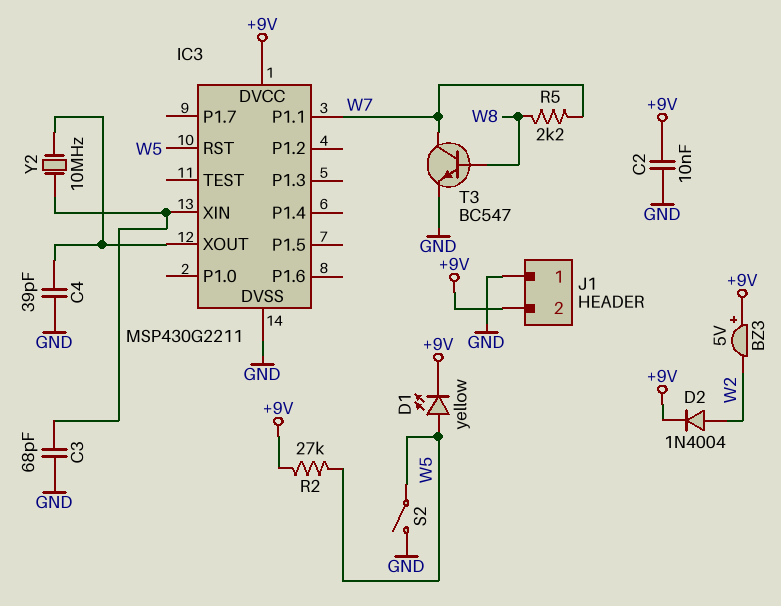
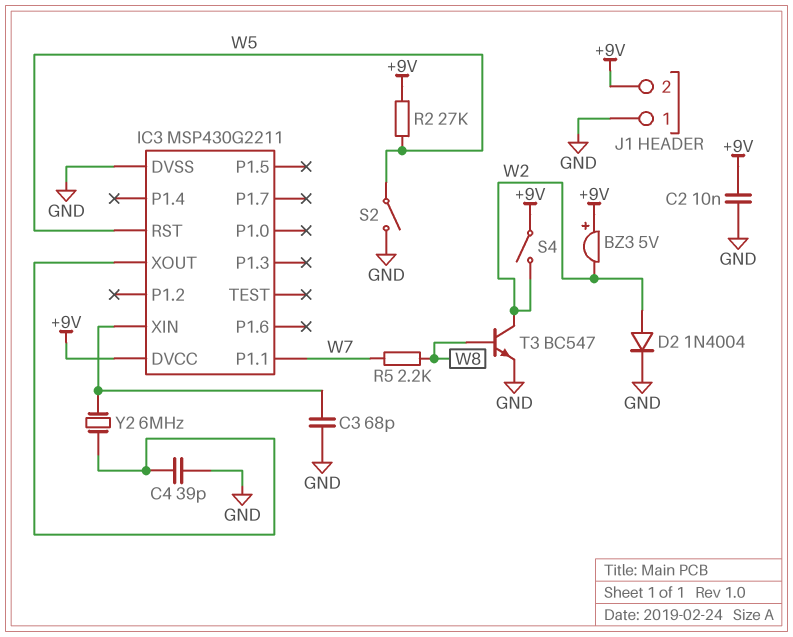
D1: LED yellow (A W5, K +9V) -> none
D2: diode 1N4004 (A W2, K +9V) -> diode 1N4004 (A W2, K GND)
S4: none -> switch (+9V, W2)
T3: NPN BC547 (B W8, C W7, E GND) -> NPN BC547 (B W8, C W2, E GND)
Y2: 10MHz (IC3/XIN, IC3/XOUT) -> 6MHz (IC3/XIN, IC3/XOUT)

